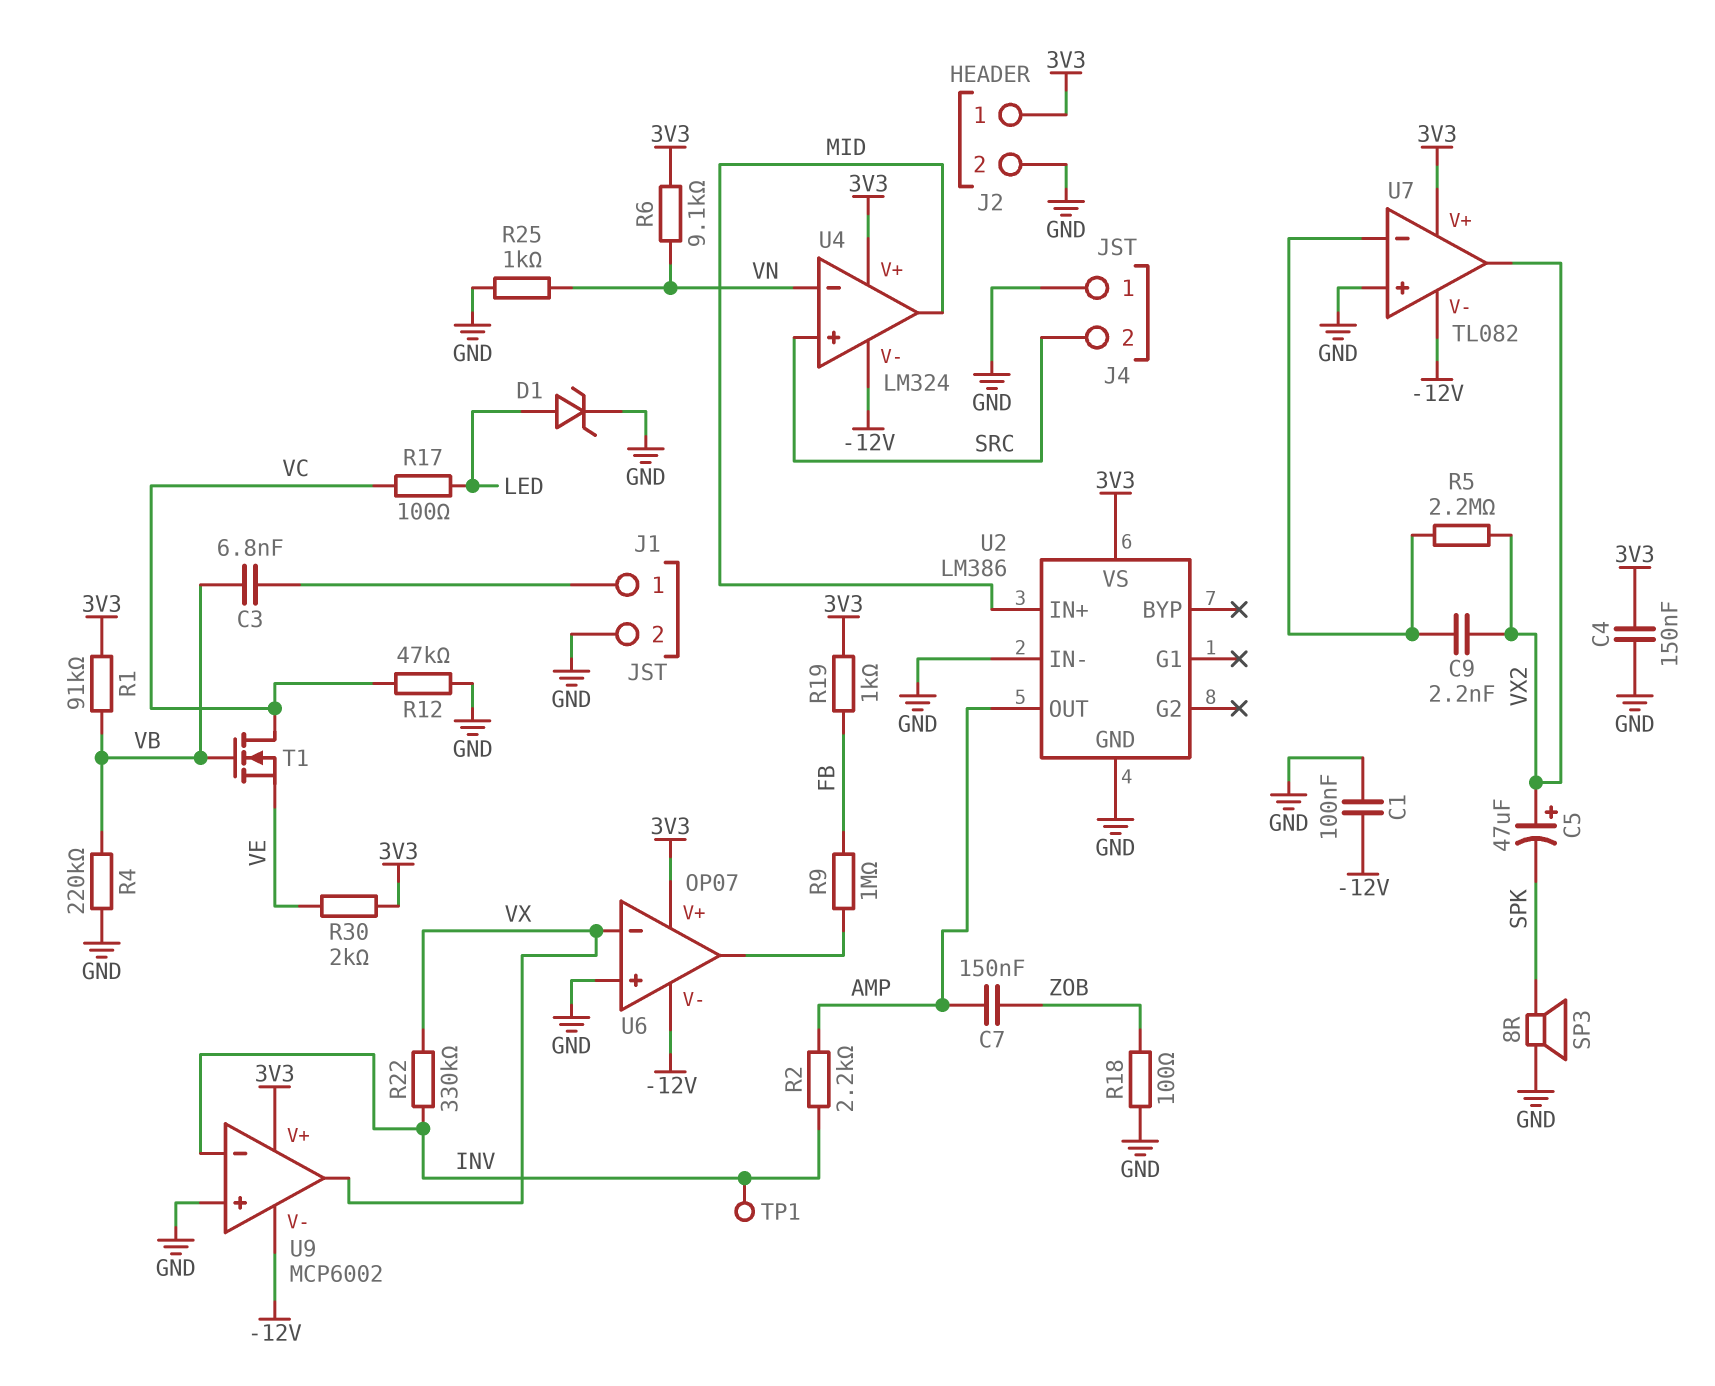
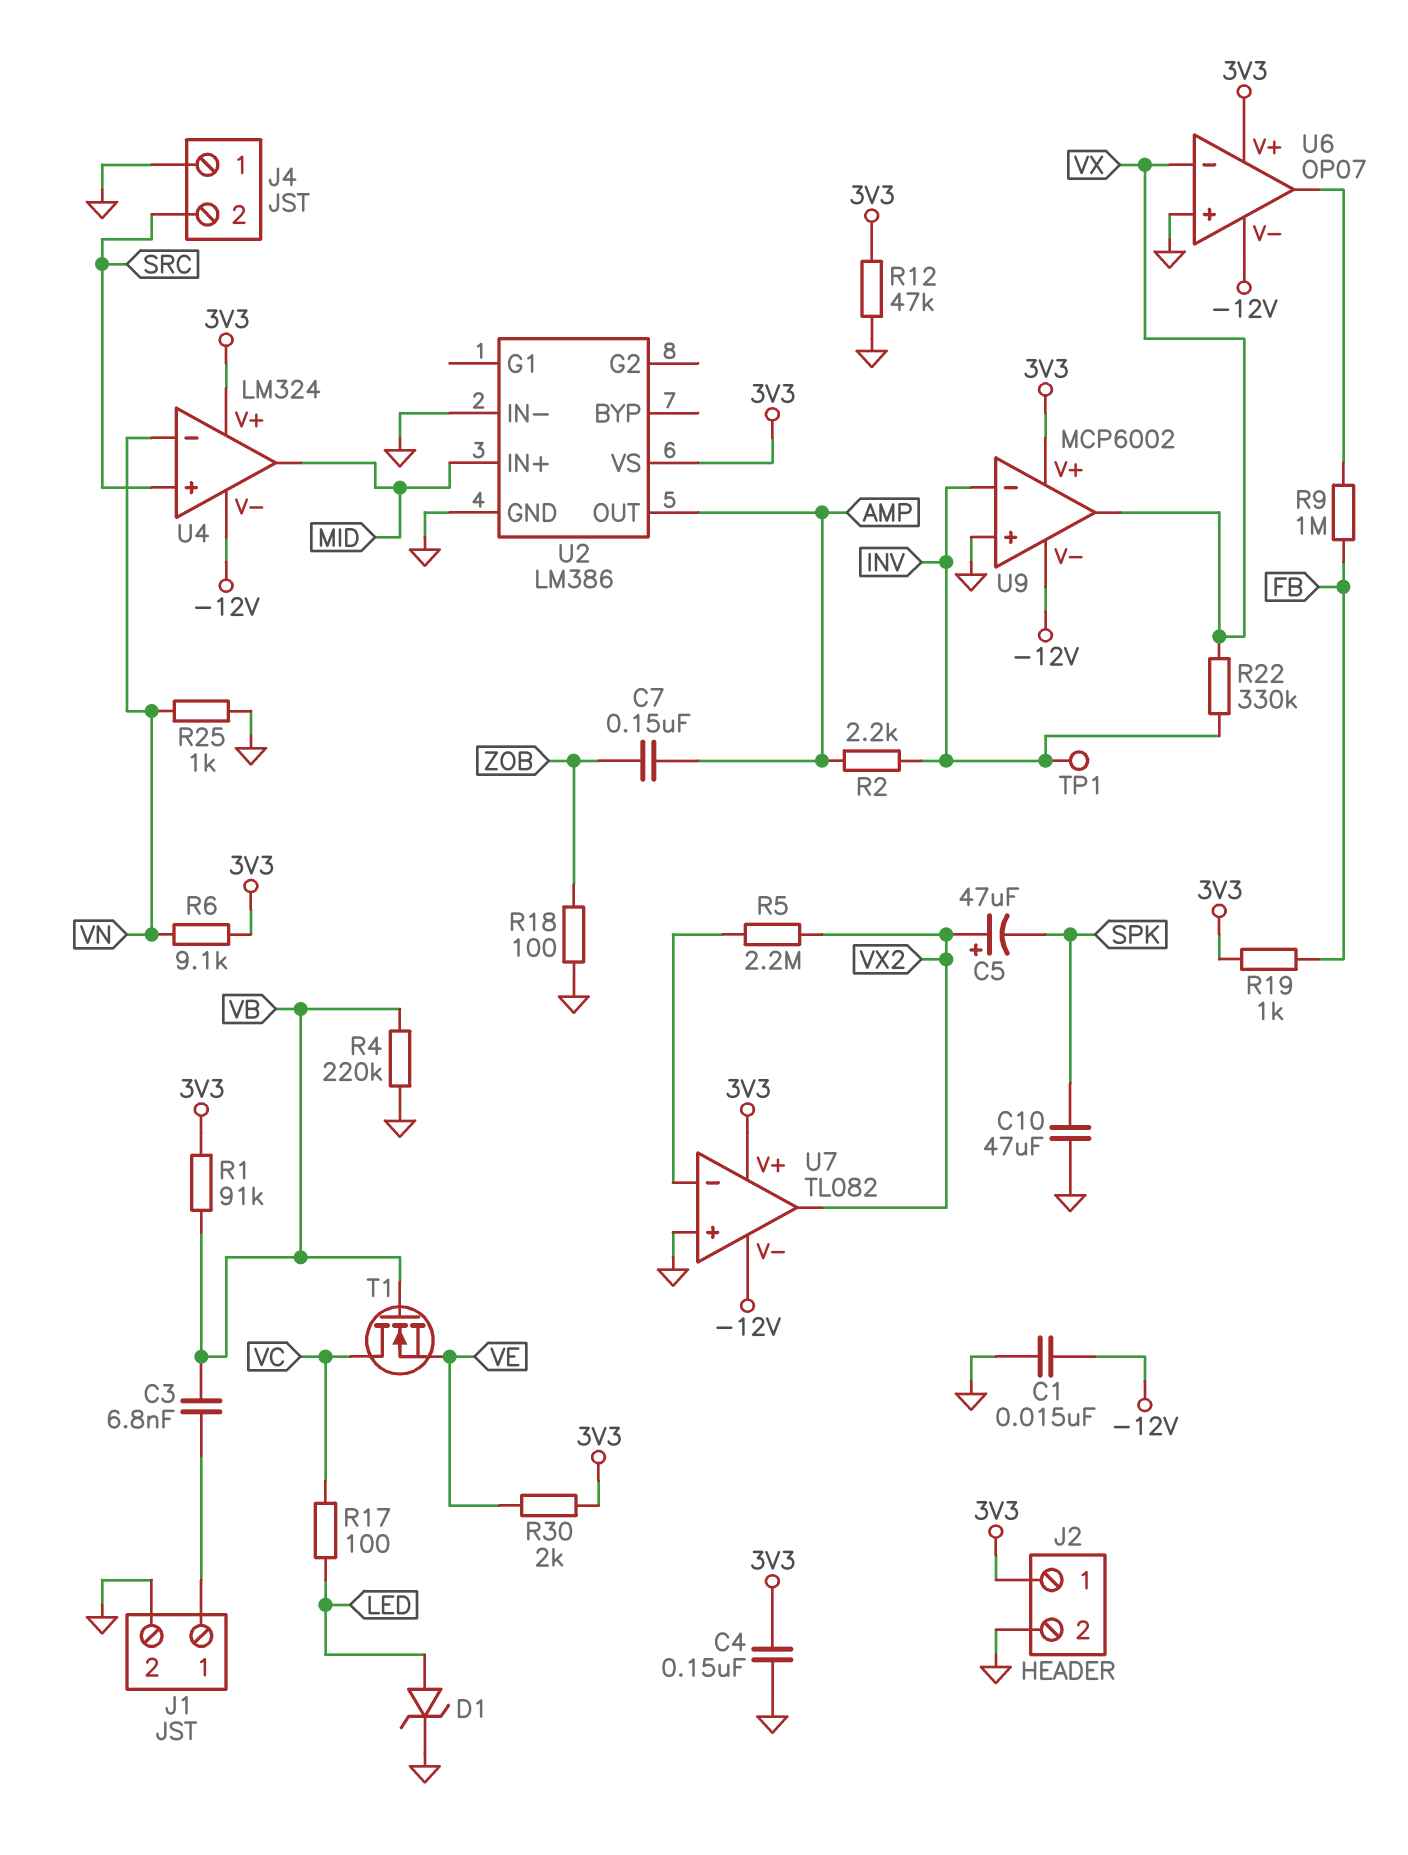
C1: 100nF (-12V, GND) -> 15nF (-12V, GND)
C9: 2.2nF (U7/in-, VX2) -> none
C10: none -> 47uF (GND, SPK)
R12: 47k (GND, VC) -> 47k (3V3, GND)
SP3: speaker 8R (GND, SPK) -> none

